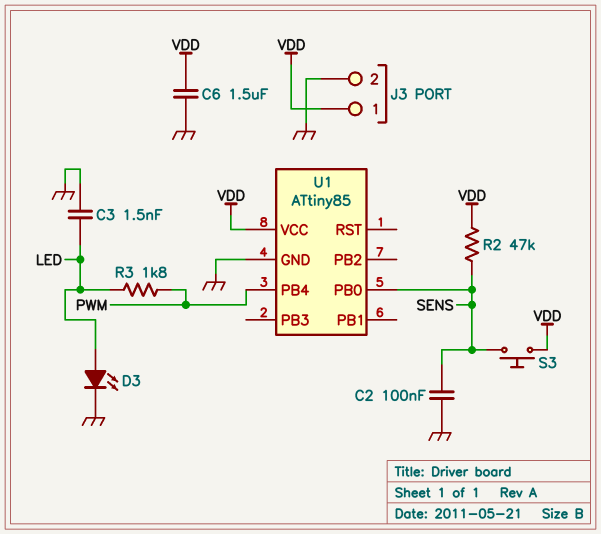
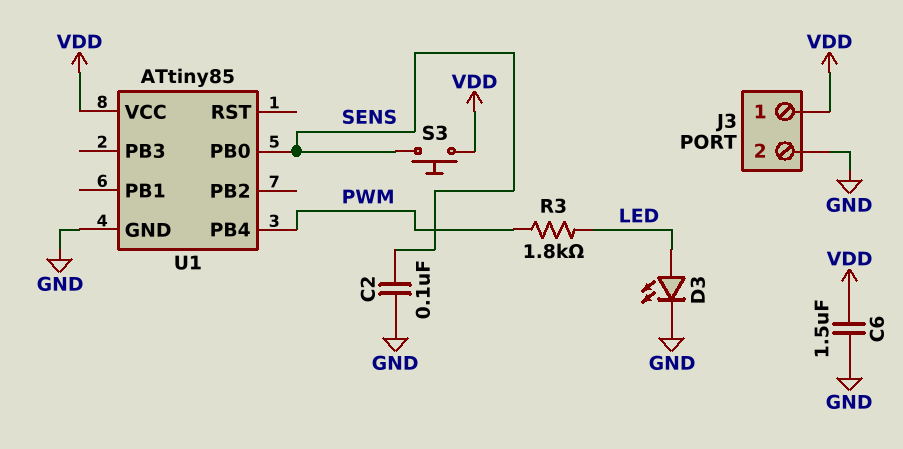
C3: 1.5nF (GND, LED) -> none
R2: 47k (SENS, VDD) -> none

